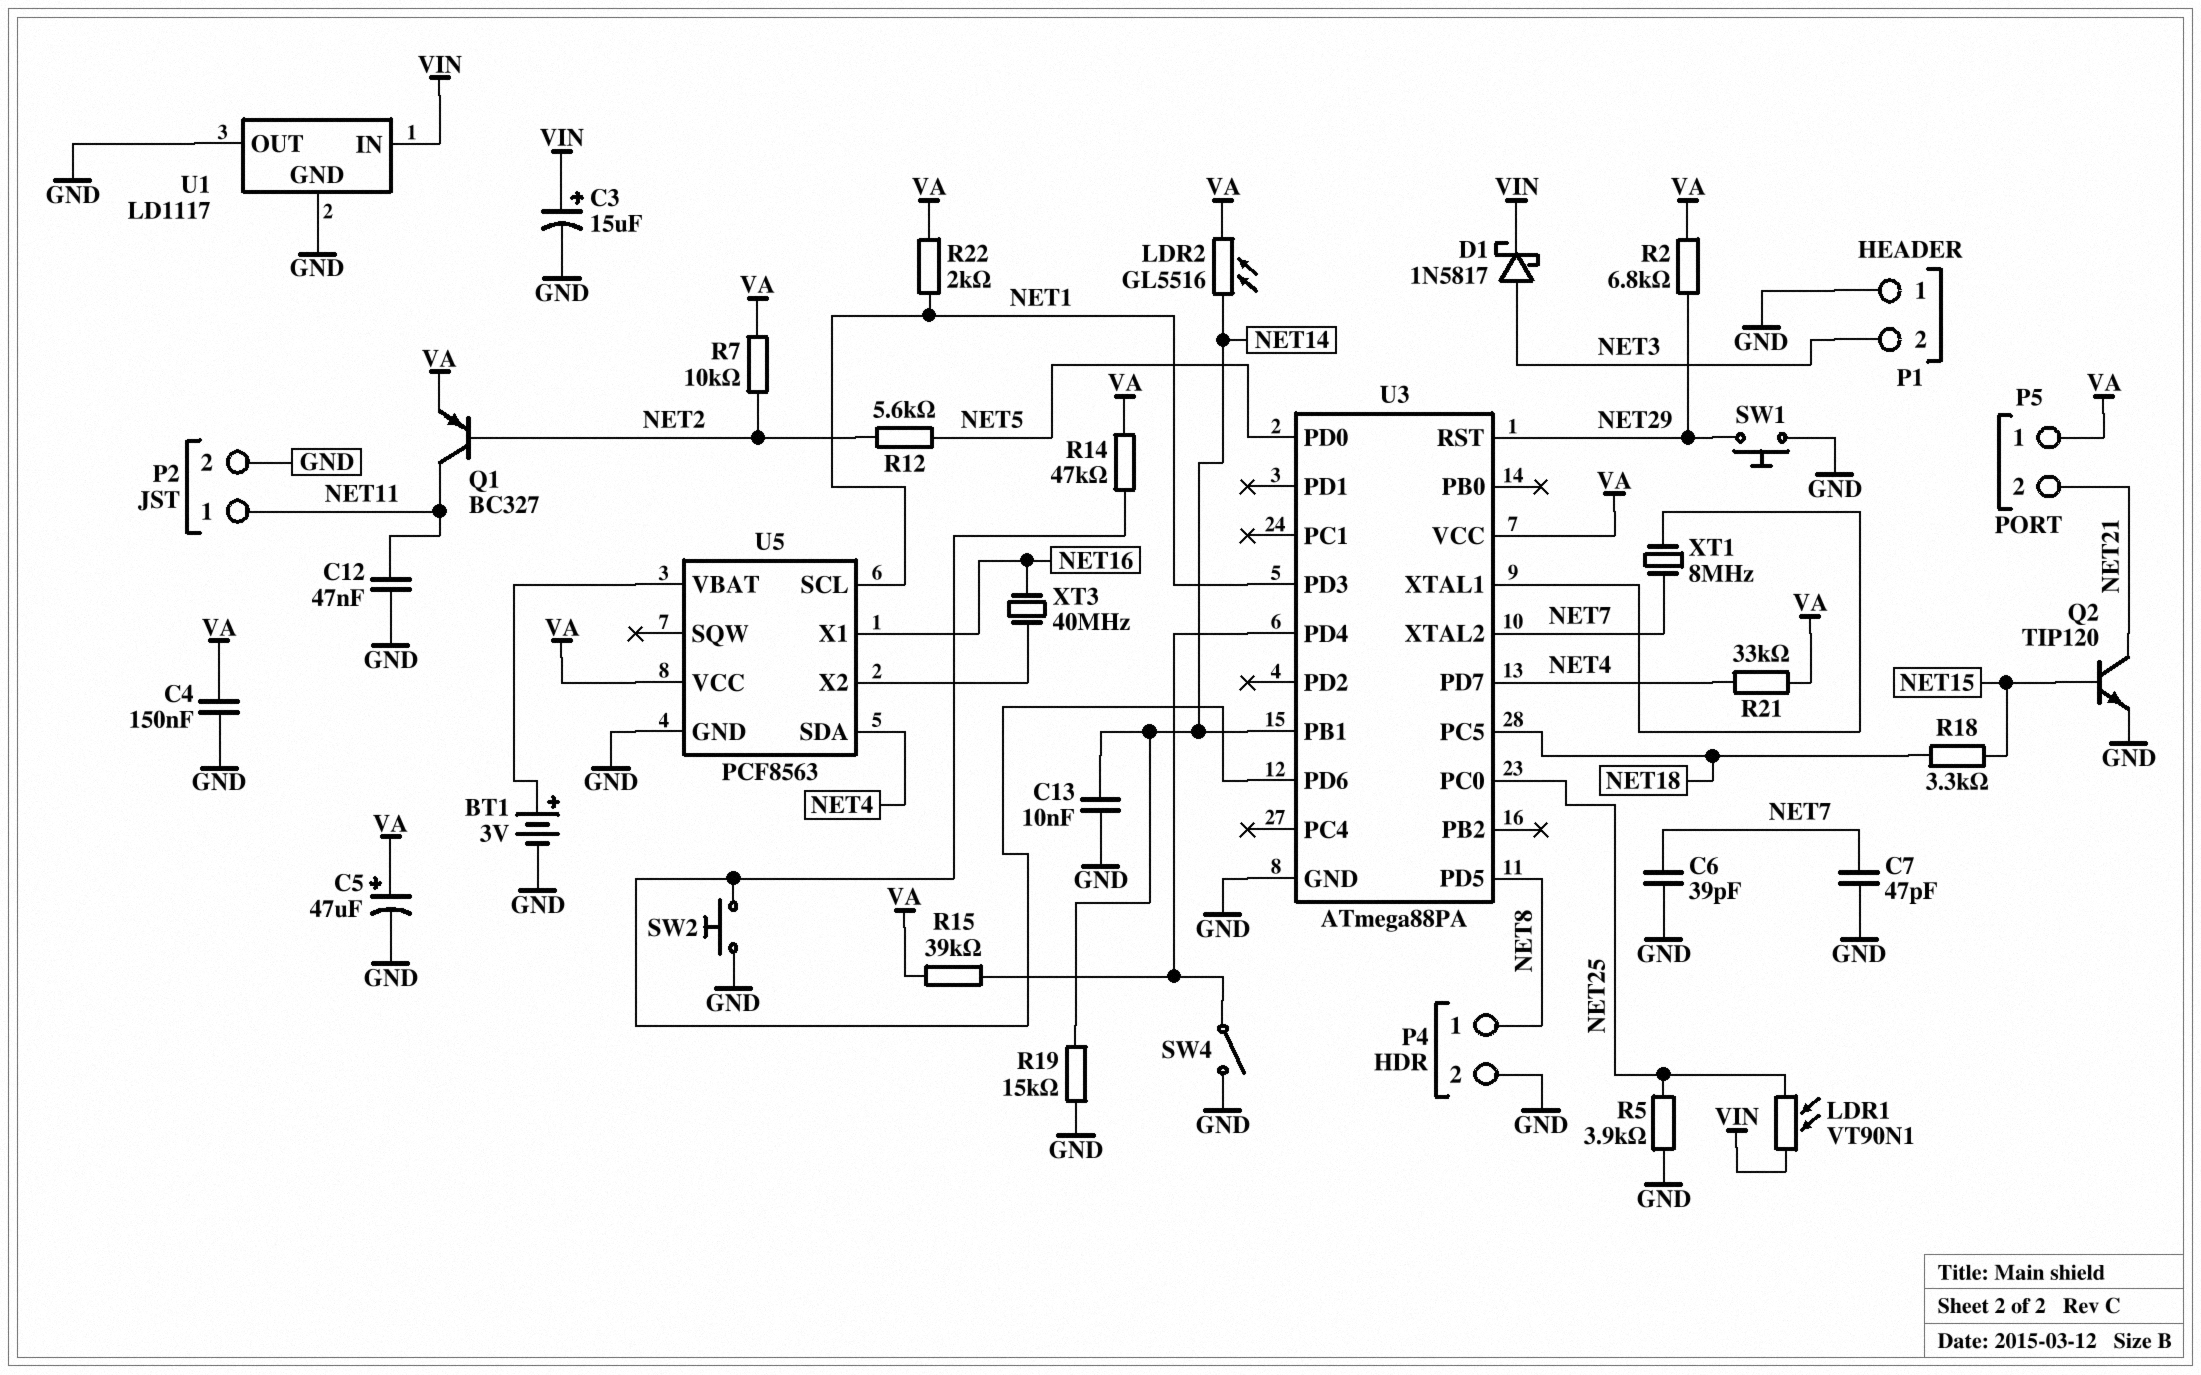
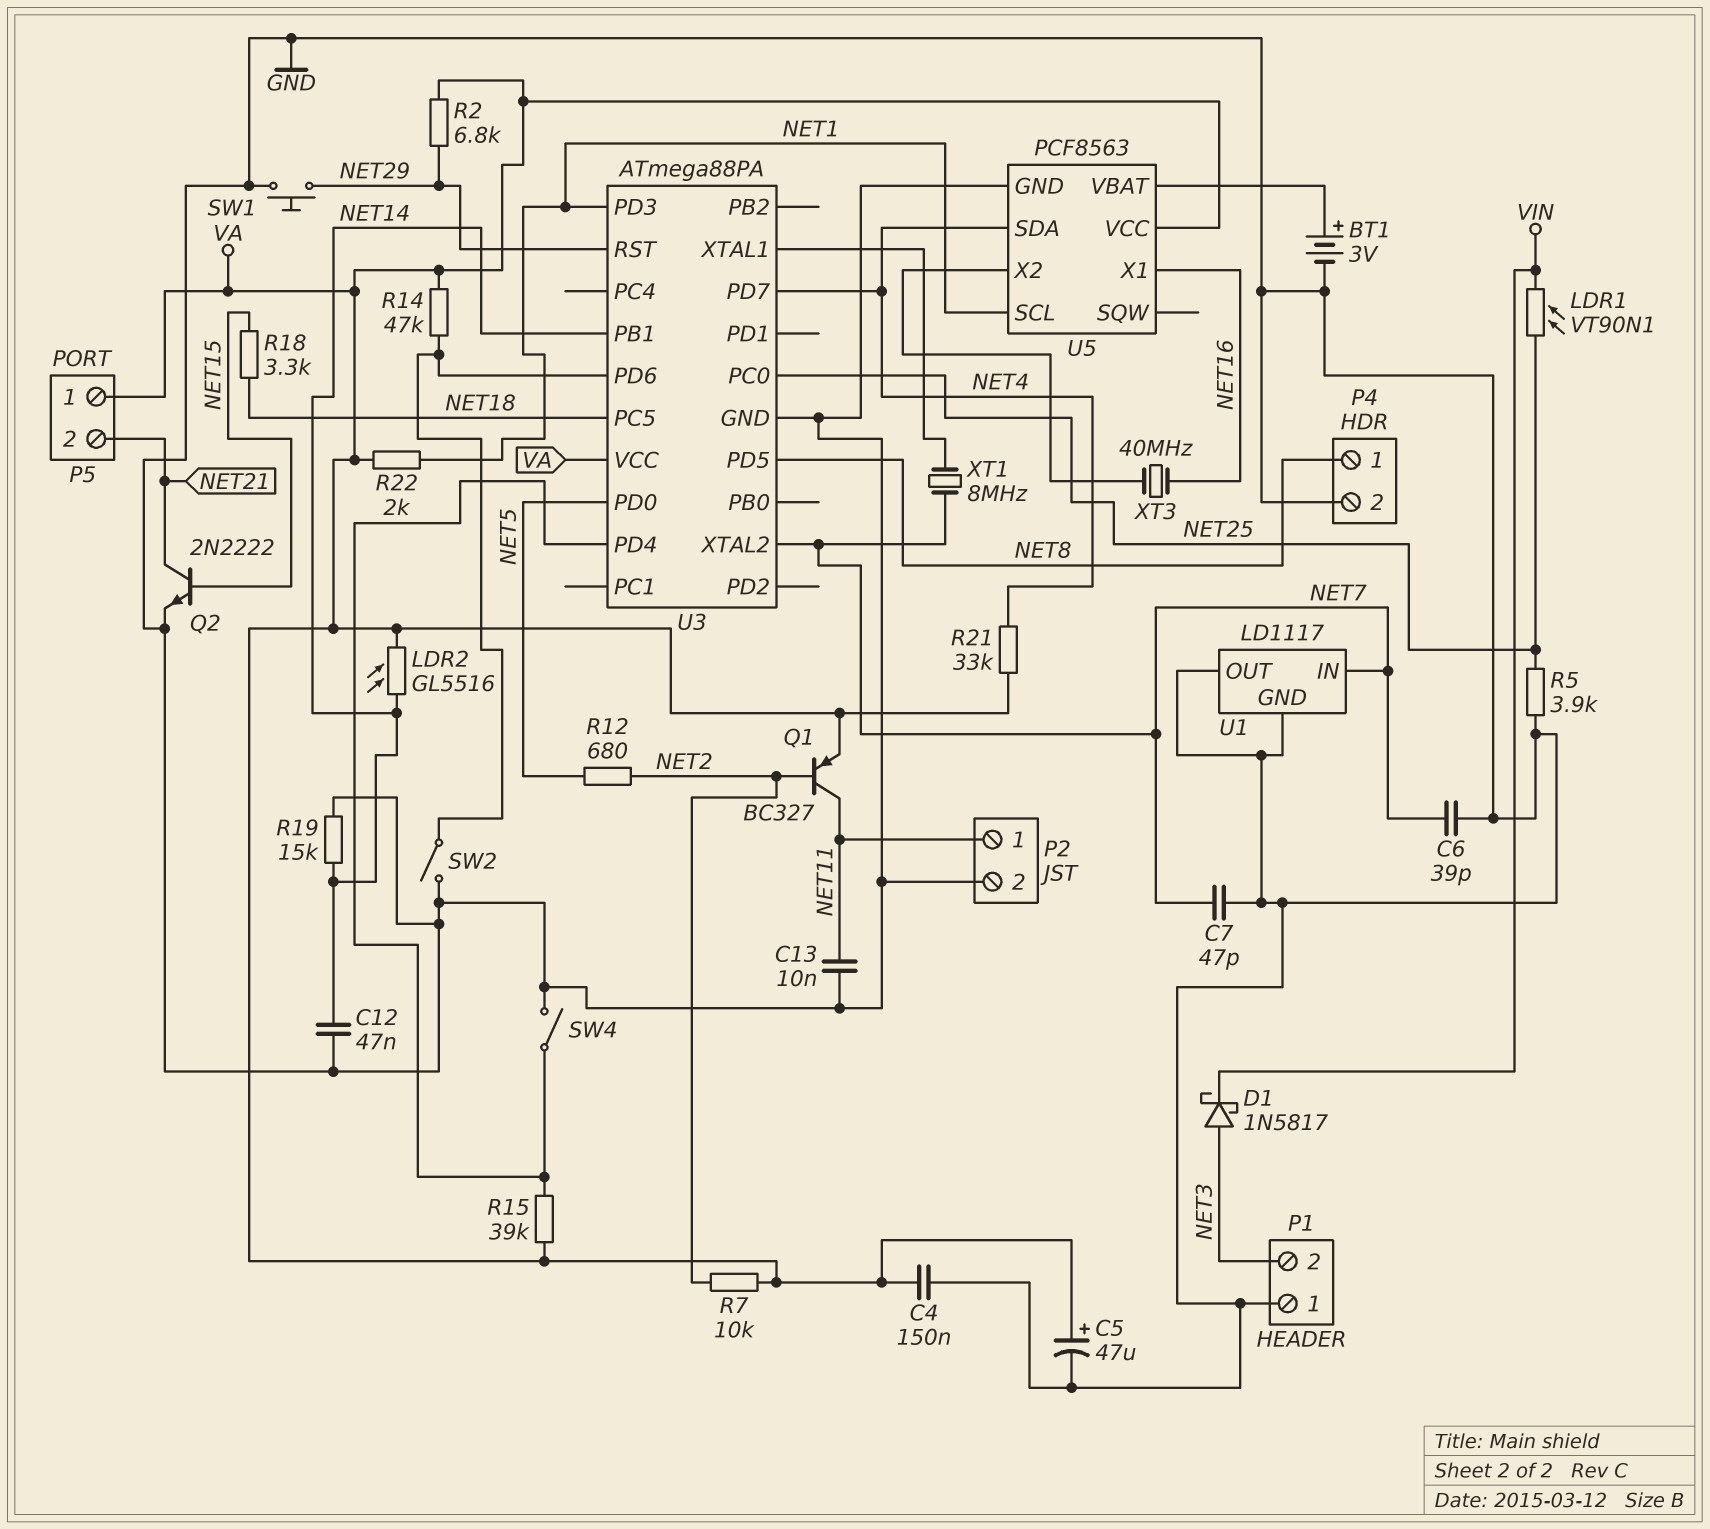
C3: 15uF (plus VIN, minus GND) -> none
C12: 47nF (GND, NET11) -> 47nF (GND, NET14)
C13: 10nF (GND, NET14) -> 10nF (GND, NET11)
Q2: NPN TIP120 (B NET15, C NET21, E GND) -> NPN 2N2222 (B NET15, C NET21, E GND)
R12: 5.6k (NET2, NET5) -> 680 (NET2, NET5)
SW2: button (GND, U3/PD6) -> switch (GND, U3/PD6)
U1 pin IN: VIN -> NET7

